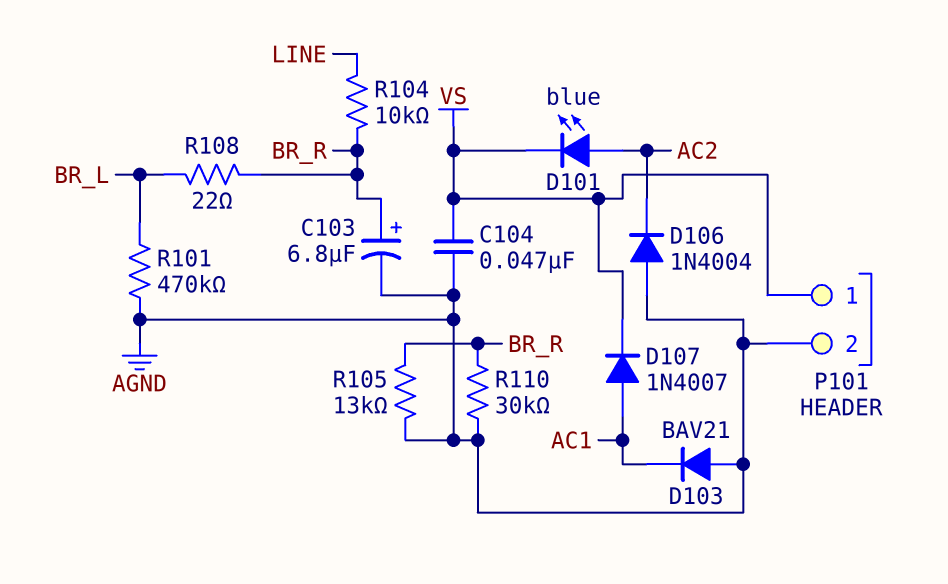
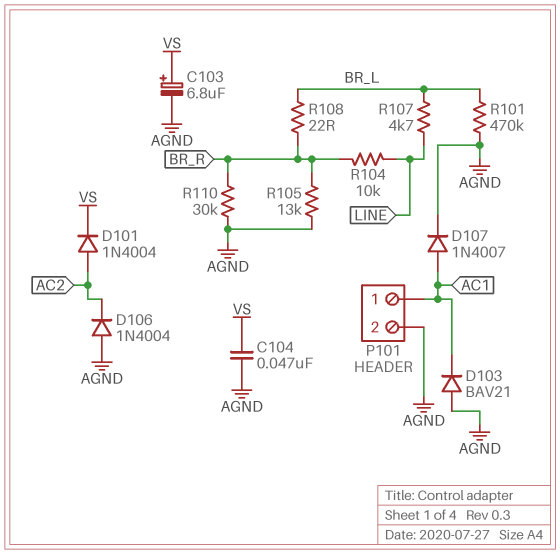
C103: 6.8uF (plus BR_R, minus AGND) -> 6.8uF (plus VS, minus AGND)
D101: LED blue (A AC2, K VS) -> diode 1N4004 (A AC2, K VS)
D107: diode 1N4007 (A AC1, K VS) -> diode 1N4007 (A AC1, K AGND)
P101 pin 1: VS -> AC1
R107: none -> 4.7k (BR_L, LINE)

